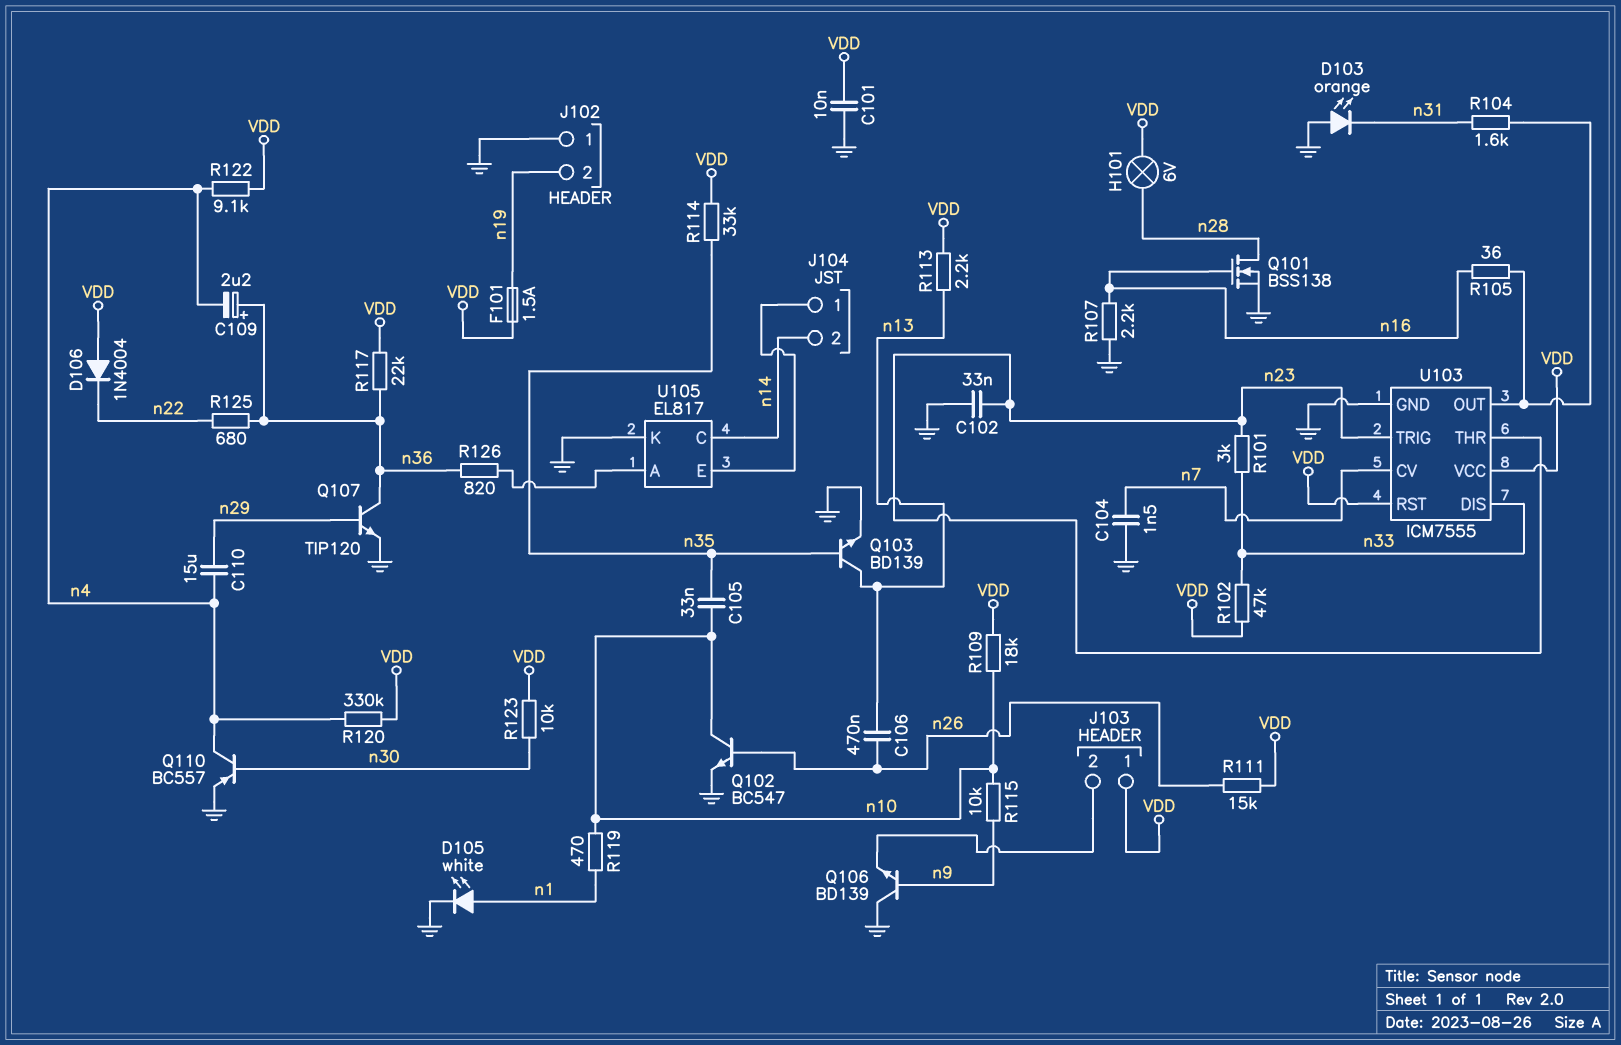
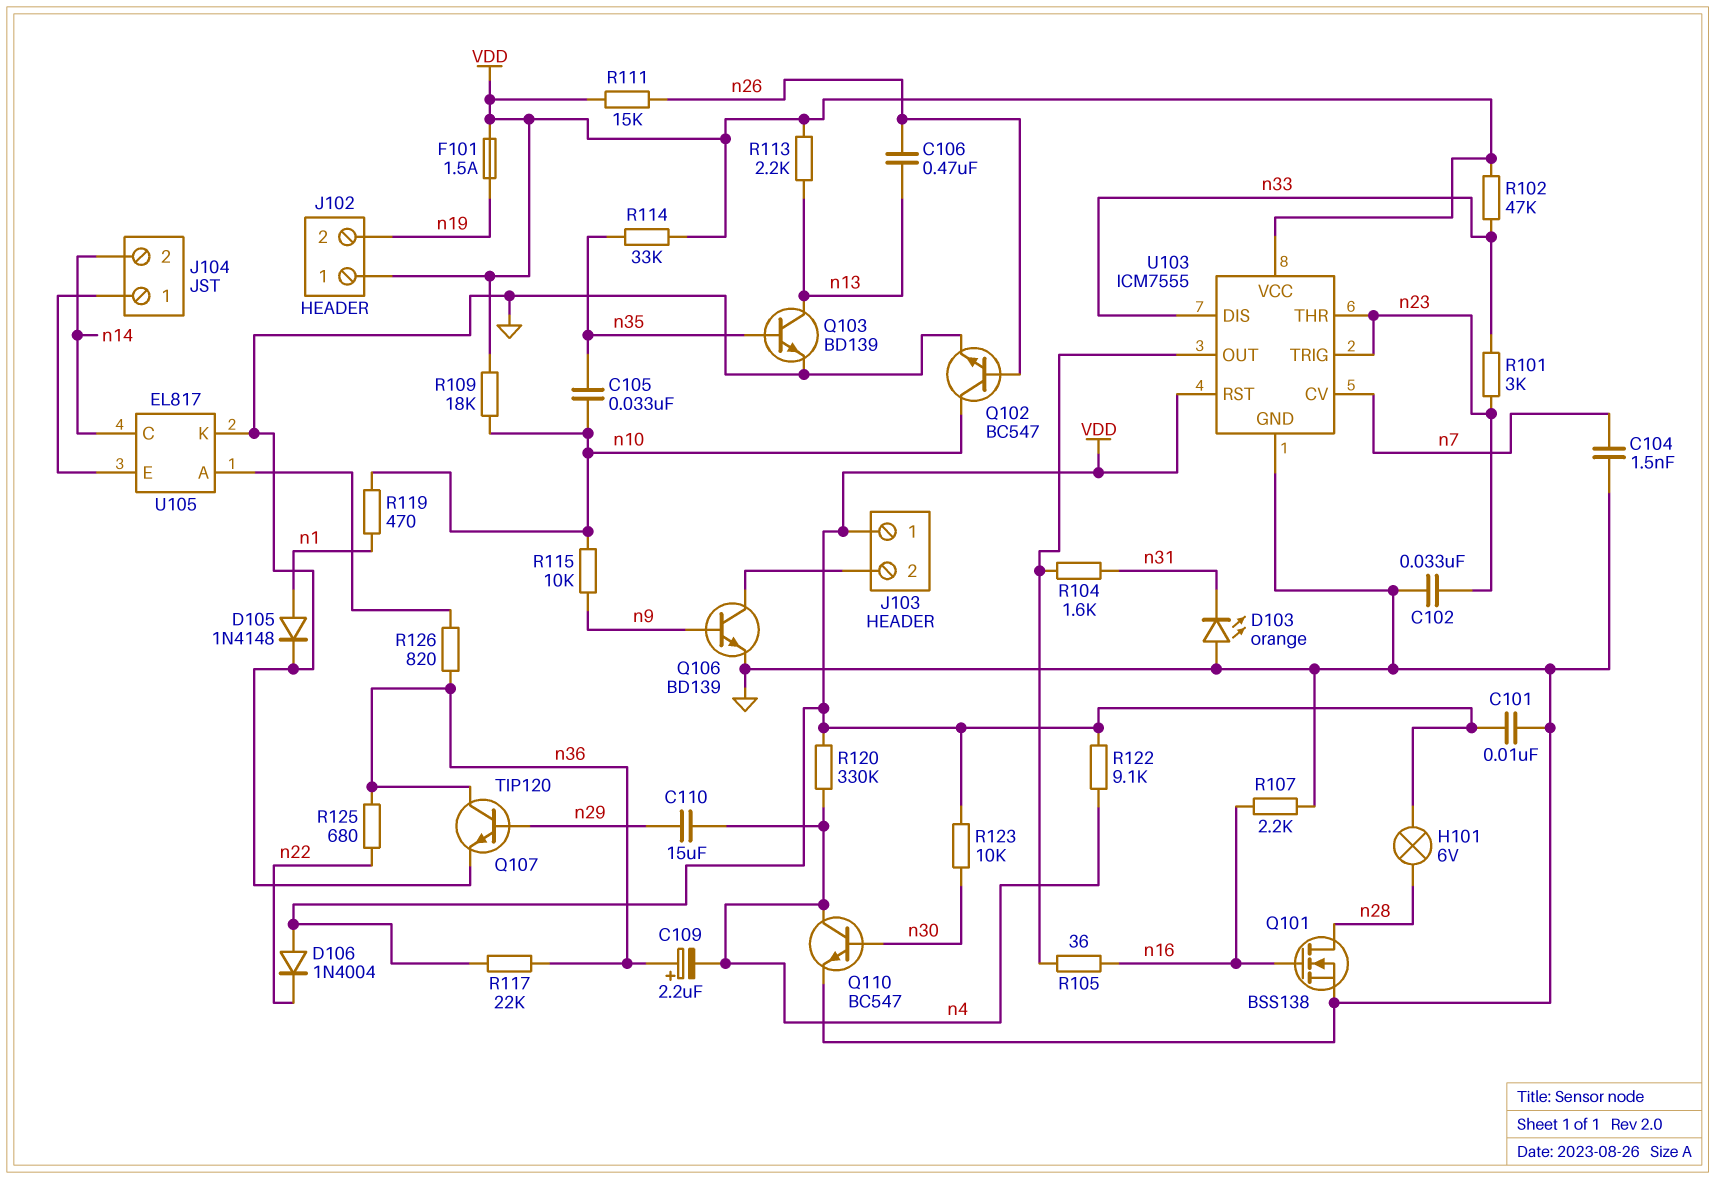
D105: LED white (A n1, K GND) -> diode 1N4148 (A n1, K GND)
J102 pin 1: GND -> VDD
Q106: NPN BD139 (B n9, C GND, E J103/2) -> NPN BD139 (B n9, C J103/2, E GND)
Q110: PNP BC557 (B n30, C n4, E GND) -> NPN BC547 (B n30, C n4, E GND)

